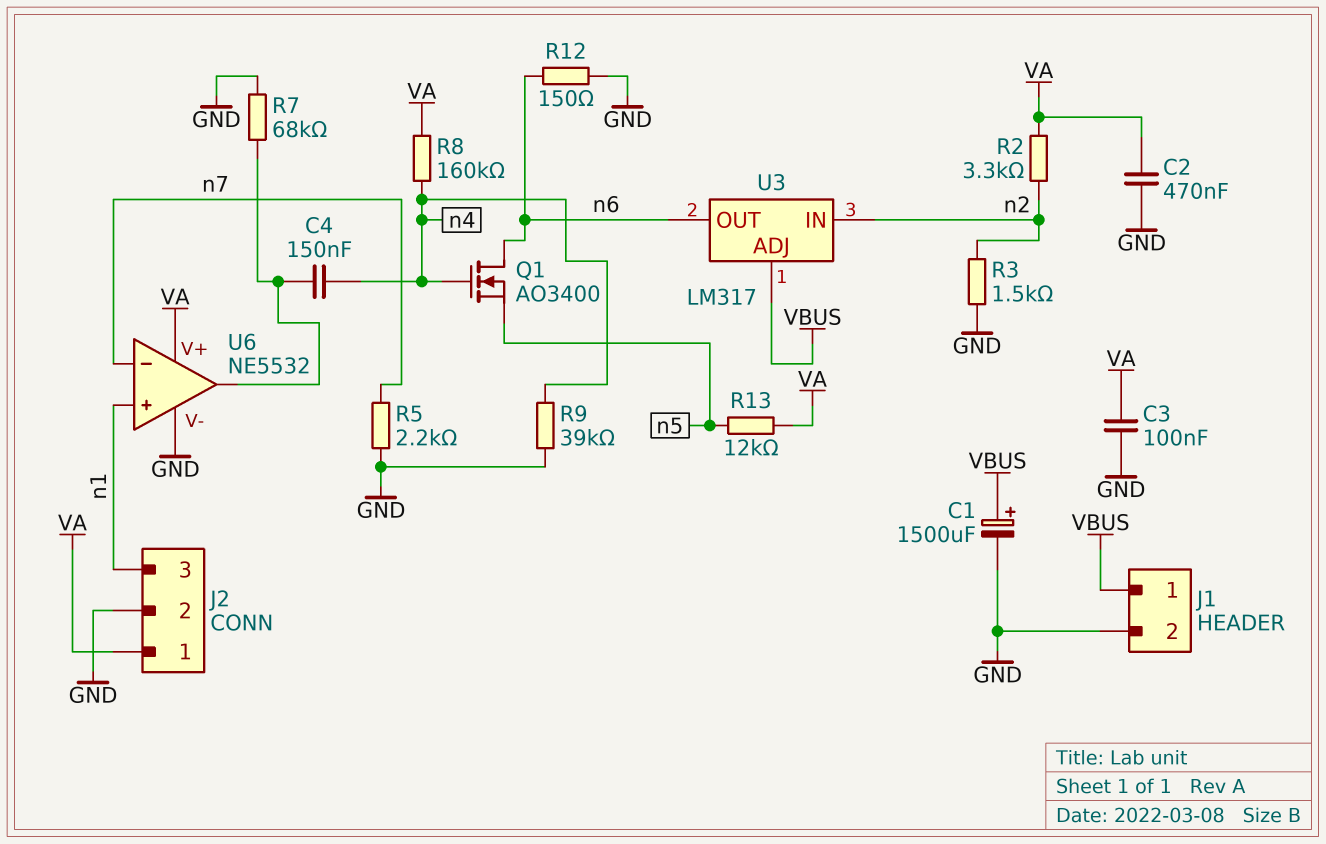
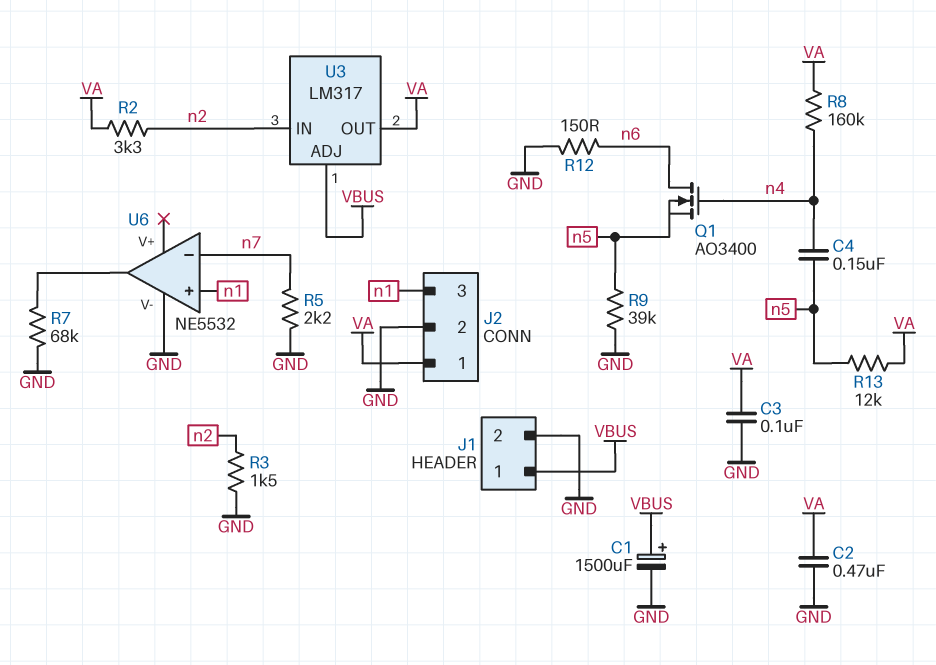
C4: 150nF (U6/out, n4) -> 150nF (n4, n5)
R9: 39k (GND, n4) -> 39k (GND, n5)
U3 pin OUT: n6 -> VA
U6 pin V+: VA -> none

